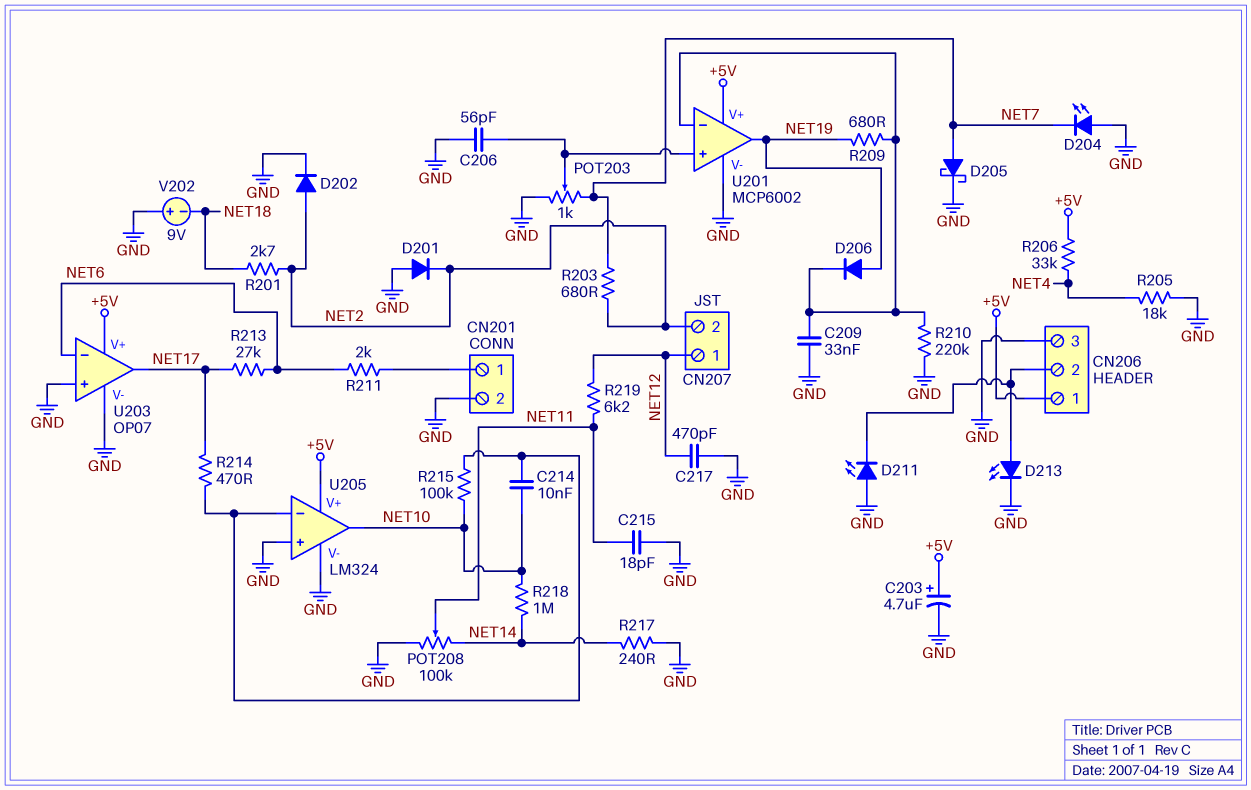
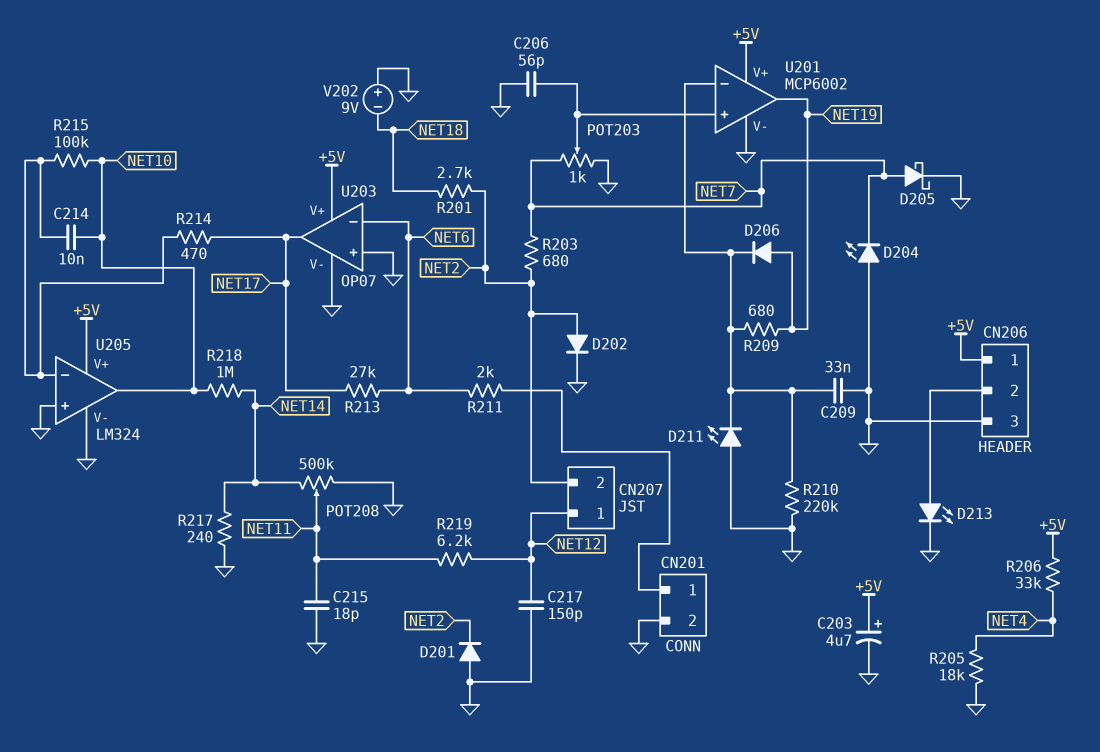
C217: 470pF (GND, NET12) -> 150pF (GND, NET12)
D211: LED (A GND, K CN206/2) -> LED (A GND, K U201/in-)
POT208: 100k (GND, NET14, wiper NET11) -> 500k (GND, NET14, wiper NET11)

